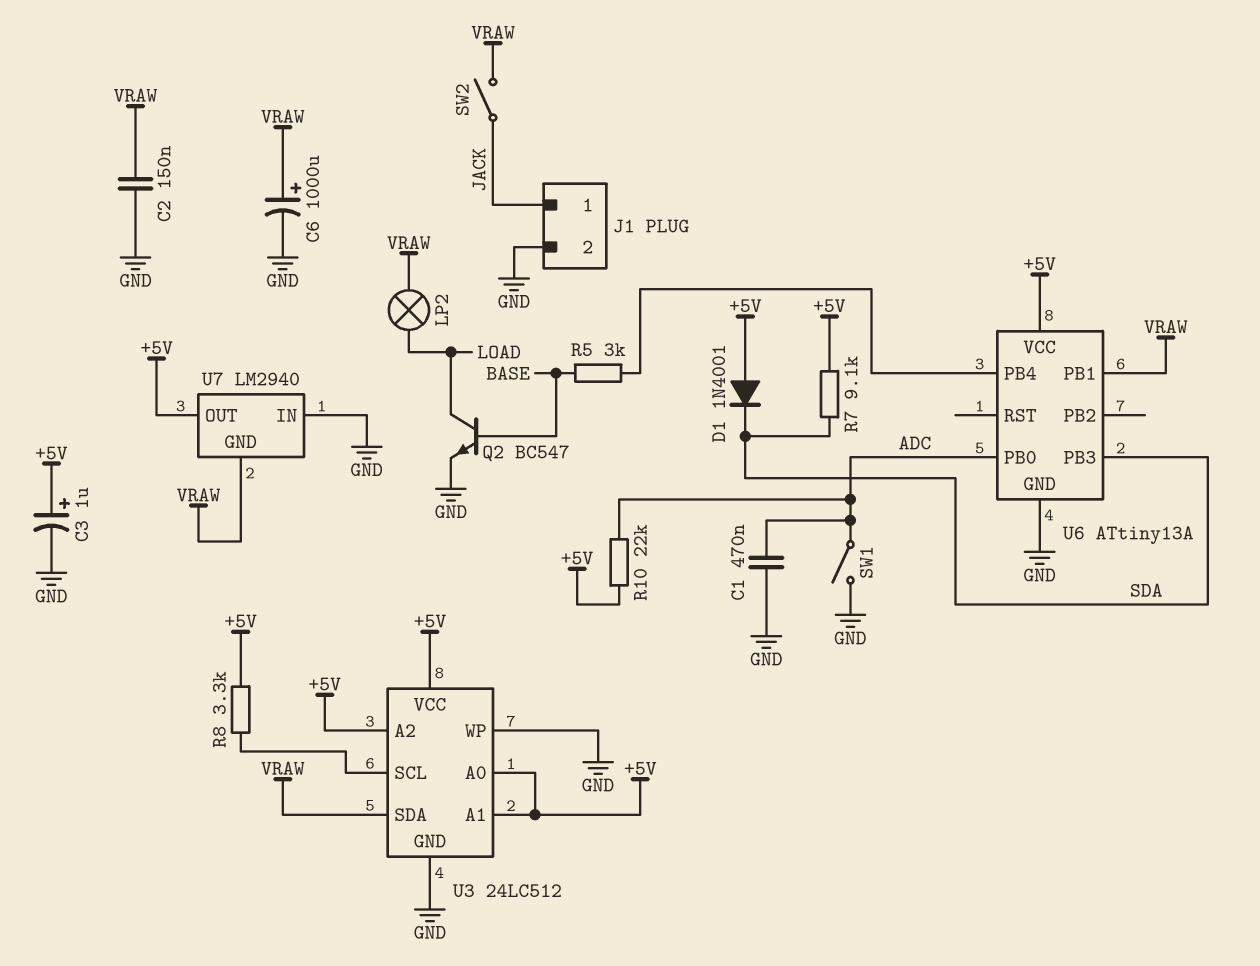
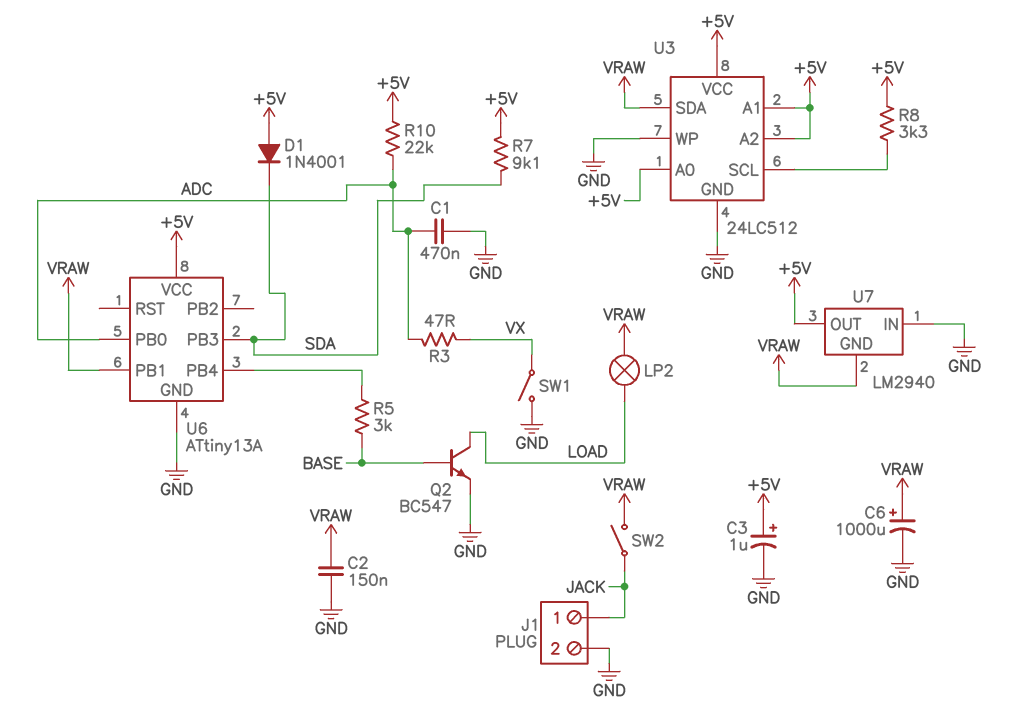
R3: none -> 47 (ADC, VX)
SW1: switch (ADC, GND) -> switch (GND, VX)

